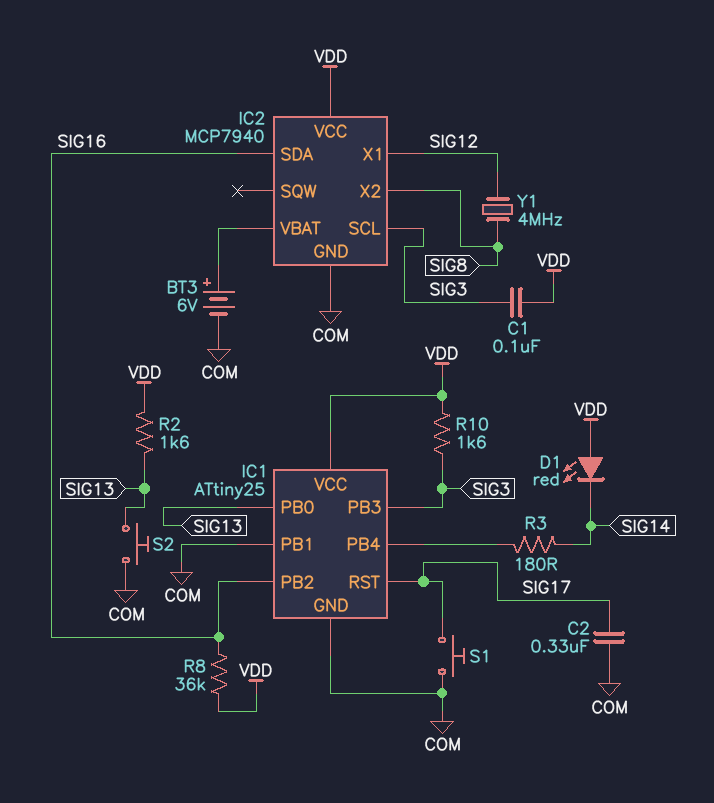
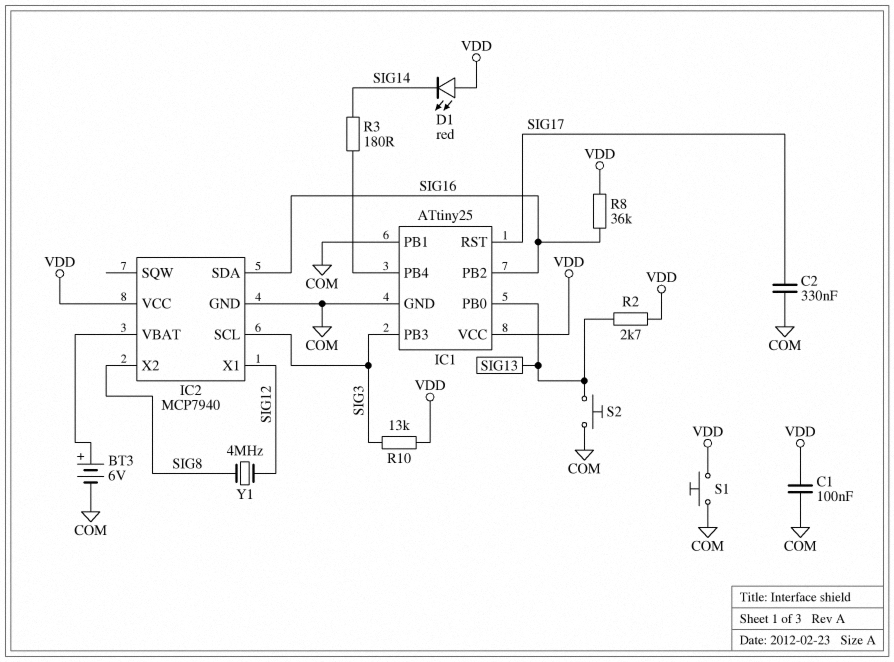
C1: 100nF (SIG3, VDD) -> 100nF (COM, VDD)
R2: 1.6k (SIG13, VDD) -> 2.7k (SIG13, VDD)
R10: 1.6k (SIG3, VDD) -> 13k (SIG3, VDD)
S1: button (COM, SIG17) -> button (COM, VDD)

